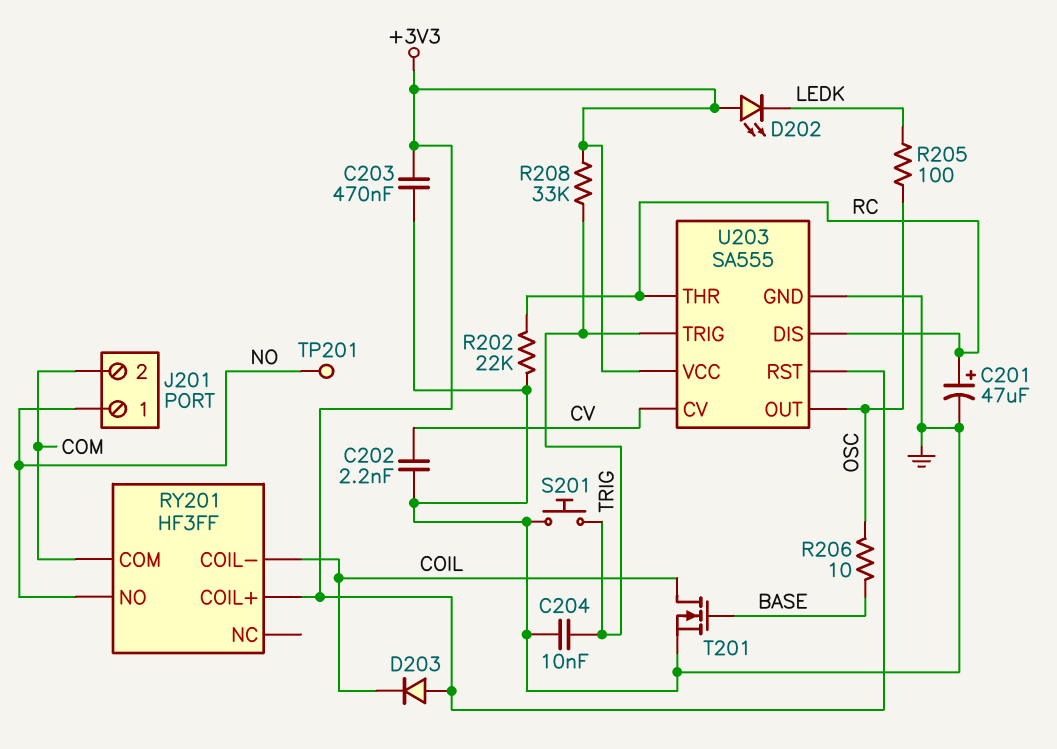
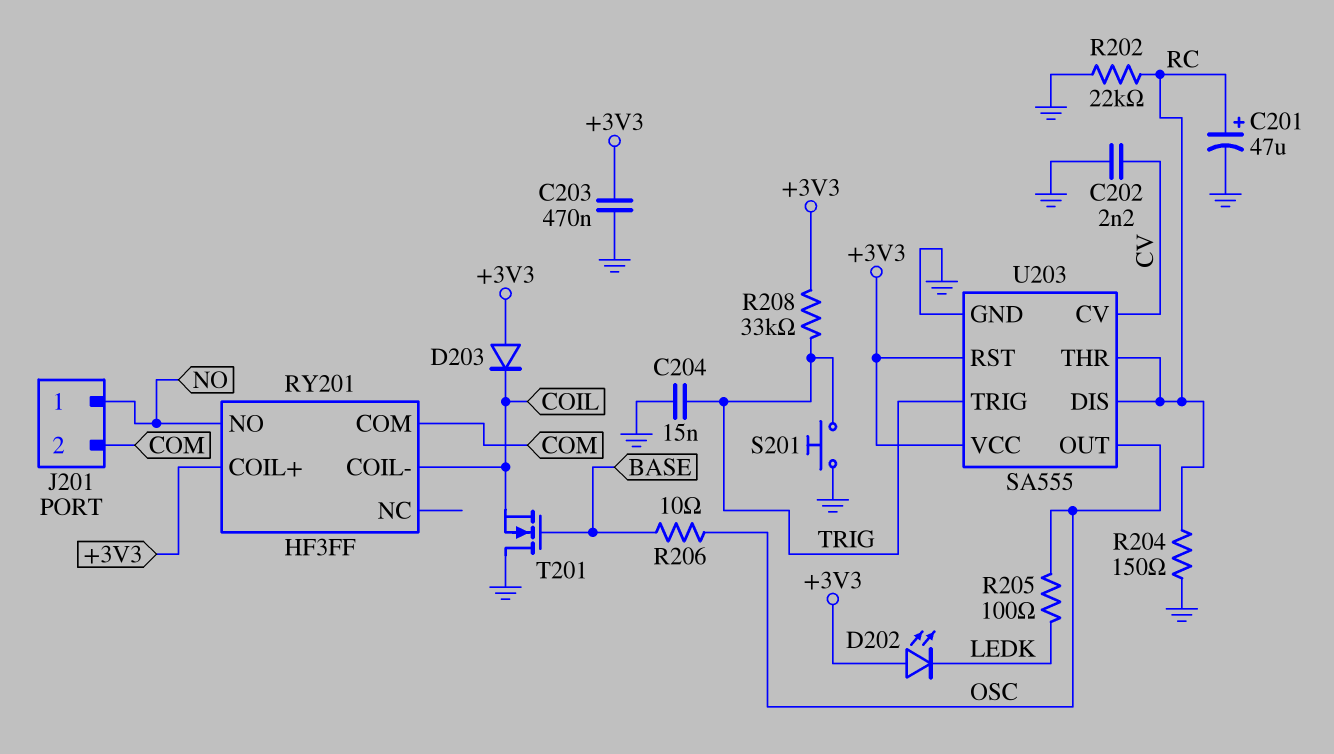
C204: 10nF (GND, TRIG) -> 15nF (GND, TRIG)
R204: none -> 150 (GND, RC)
T201: NMOS (G BASE, D COIL, S GND) -> NMOS (G BASE, D GND, S COIL)
TP201: test point (NO) -> none

